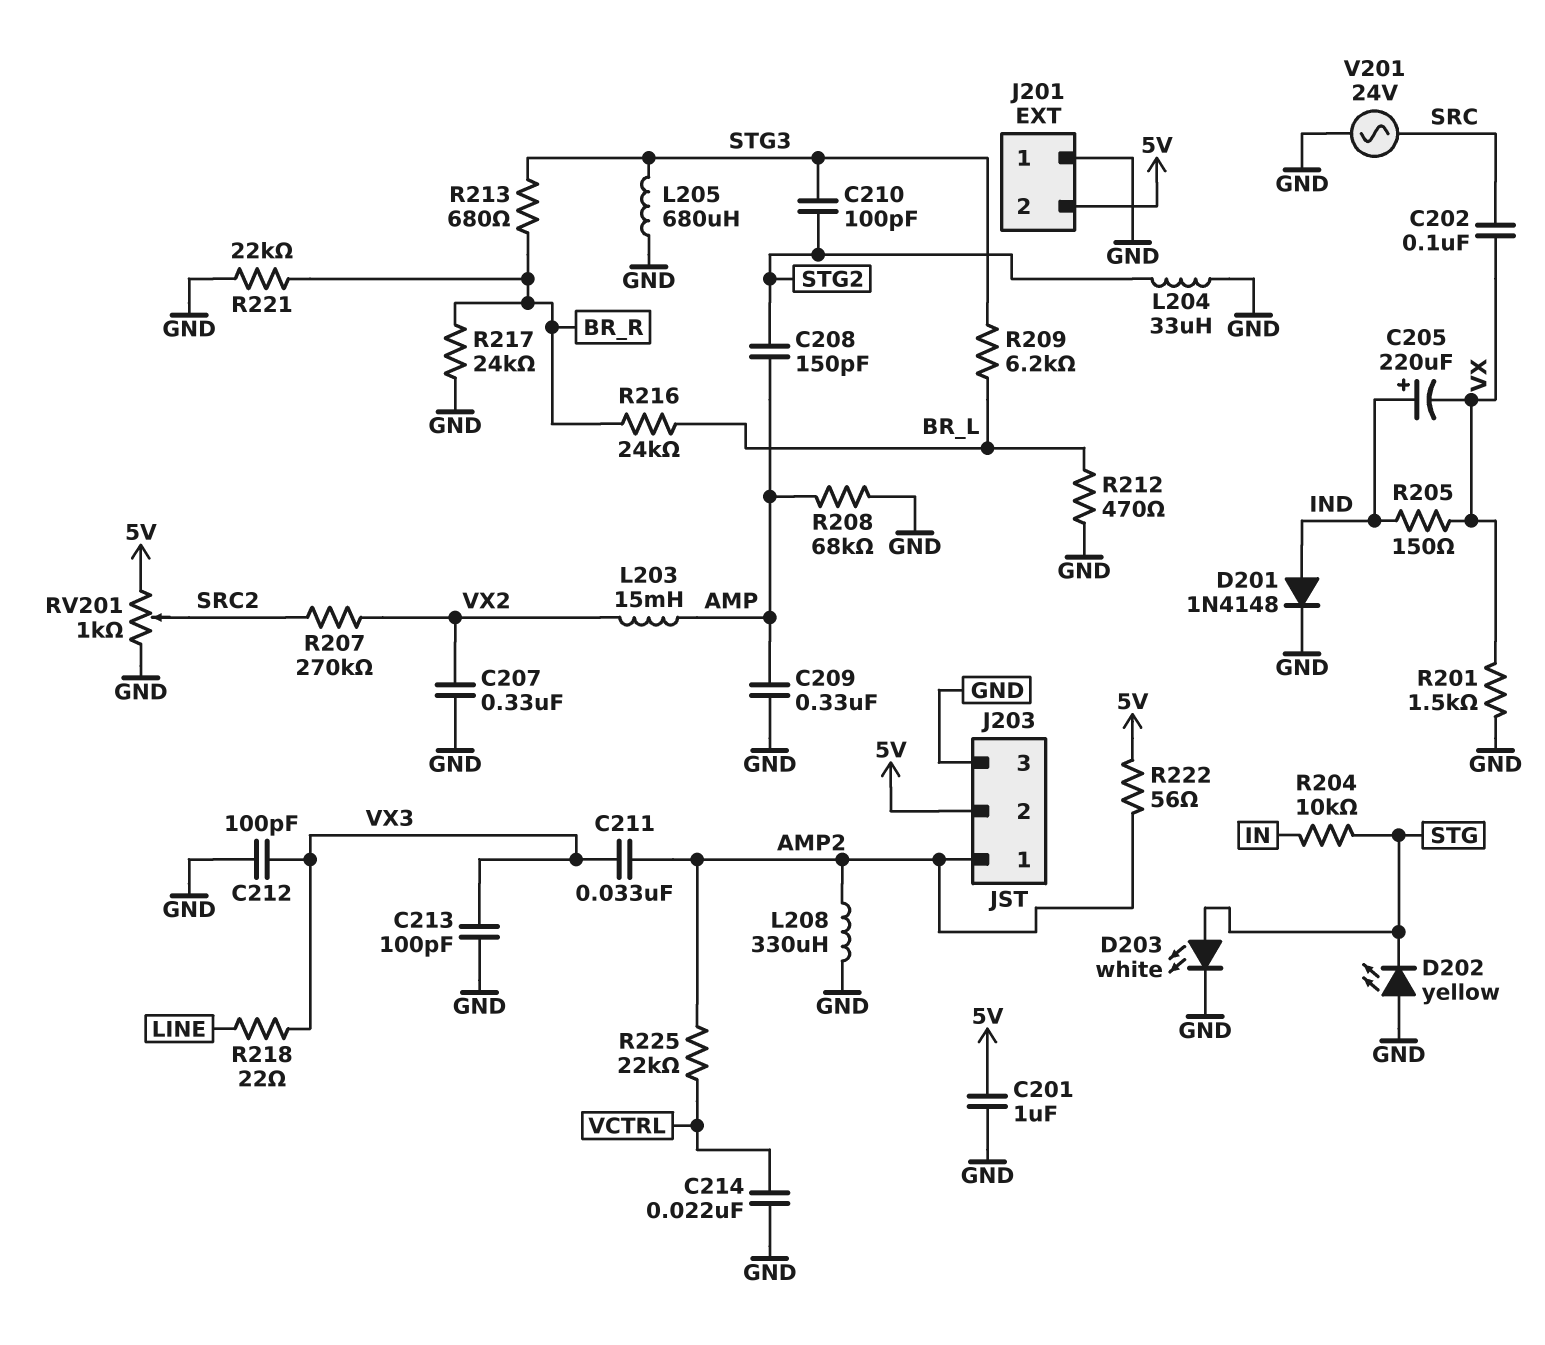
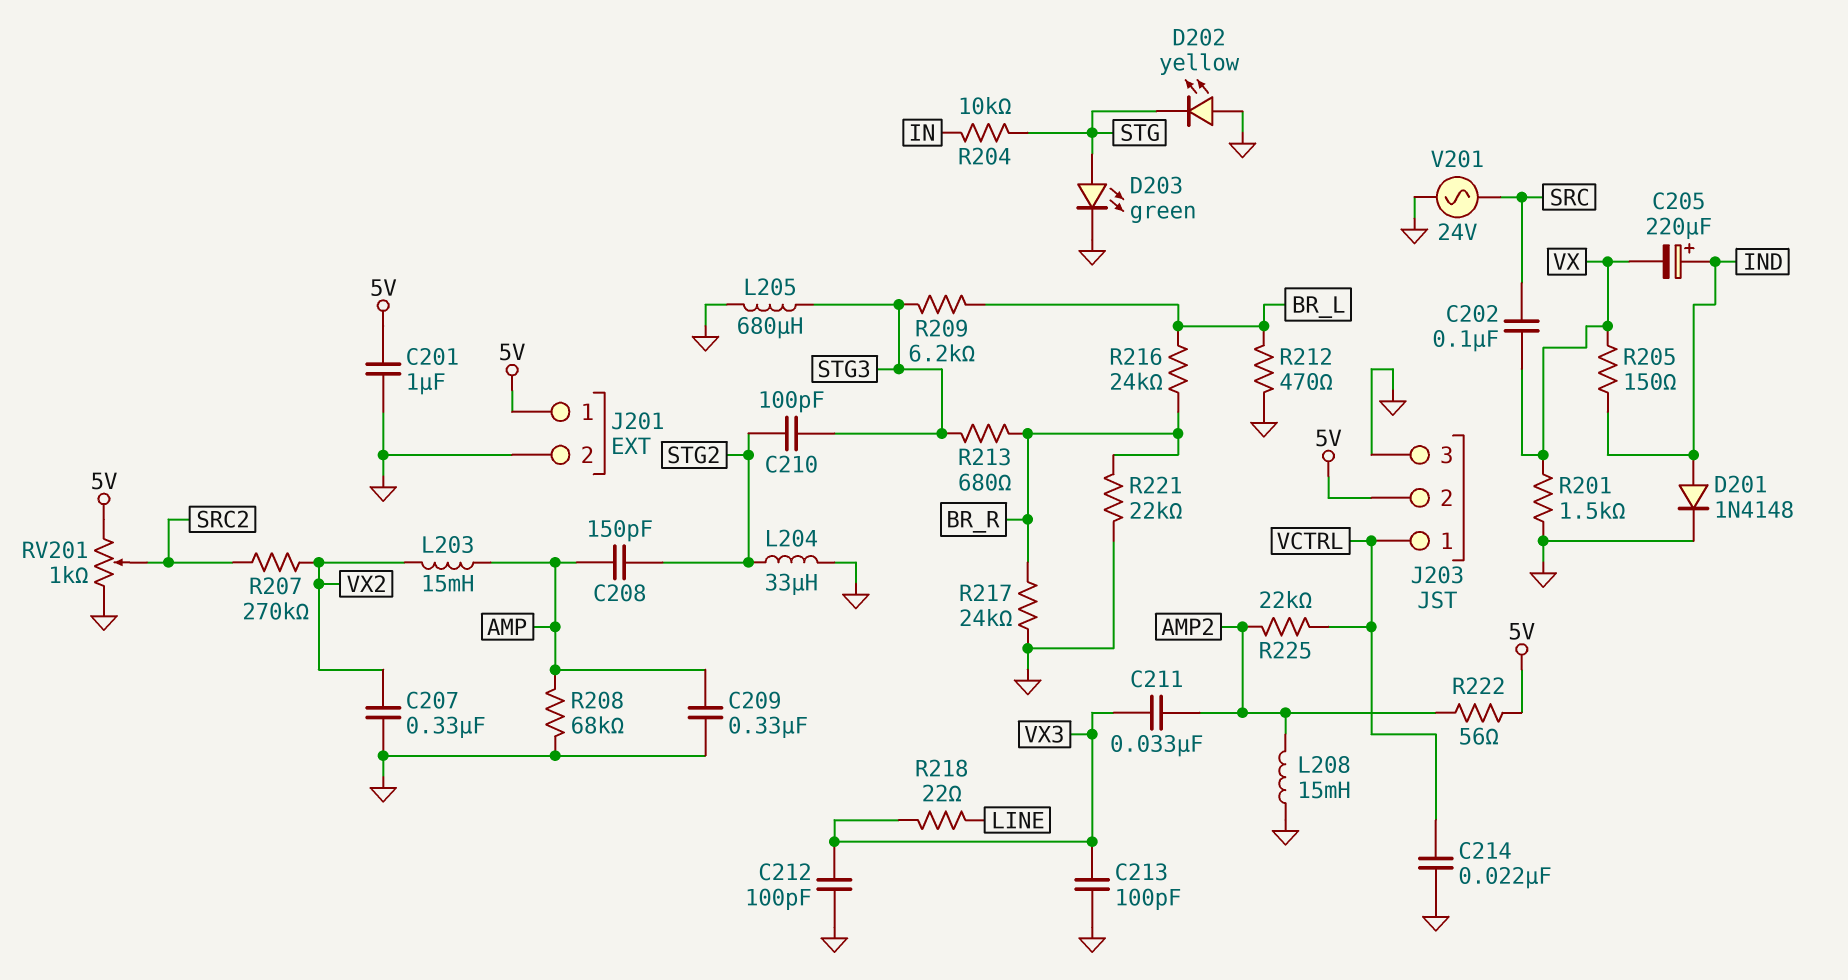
D203: LED white (A STG, K GND) -> LED green (A STG, K GND)
J201 pin 1: GND -> 5V
J201 pin 2: 5V -> GND
J203 pin 1: AMP2 -> VCTRL
L208: 330uH (AMP2, GND) -> 15mH (AMP2, GND)

